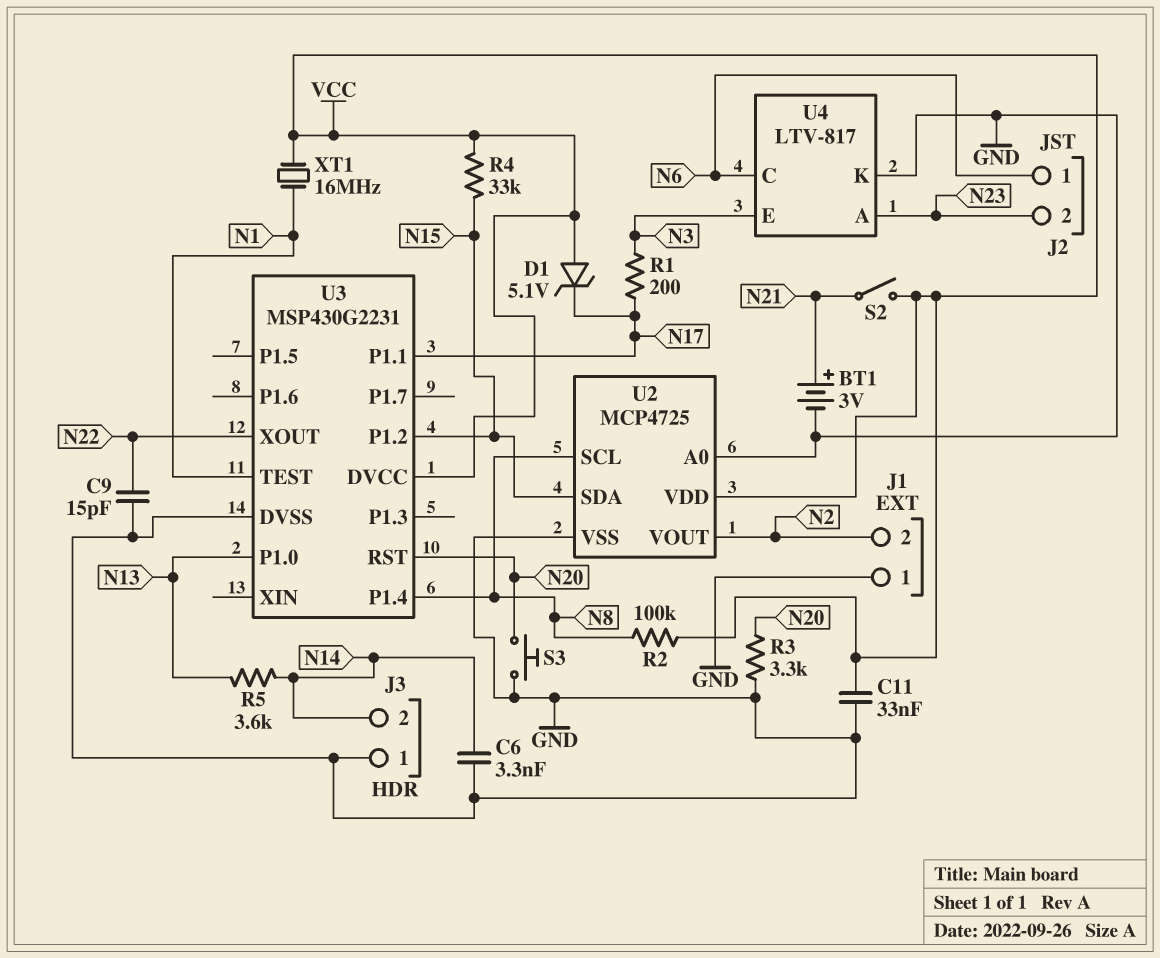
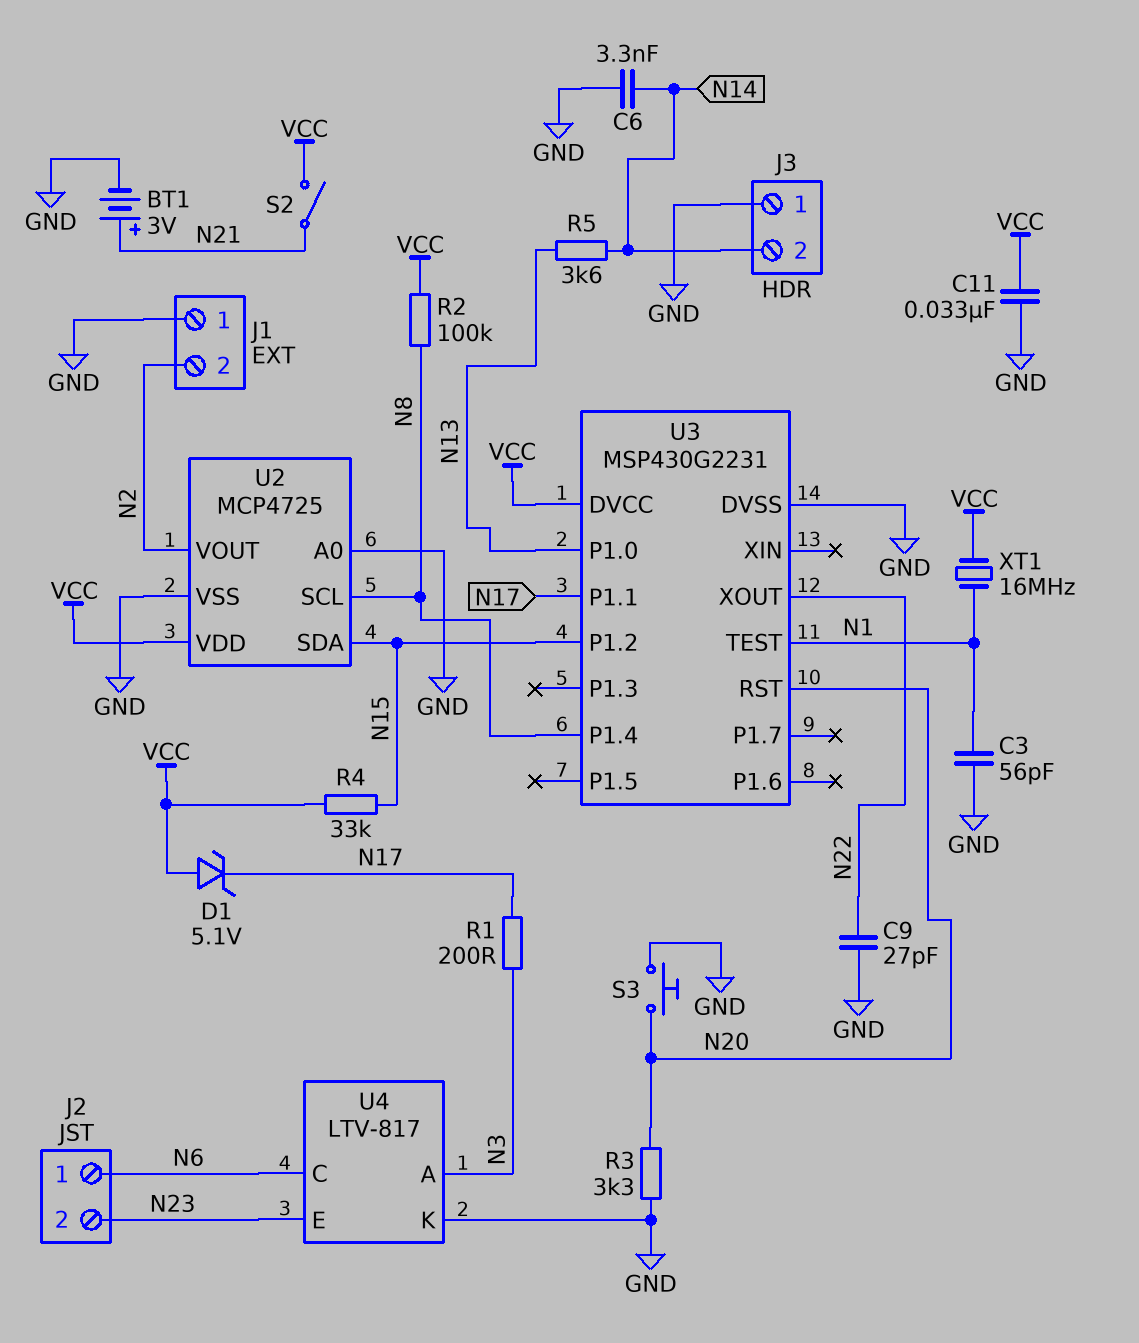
C3: none -> 56pF (GND, N1)
C9: 15pF (GND, N22) -> 27pF (GND, N22)
U4 pin A: N23 -> N3
U4 pin E: N3 -> N23

